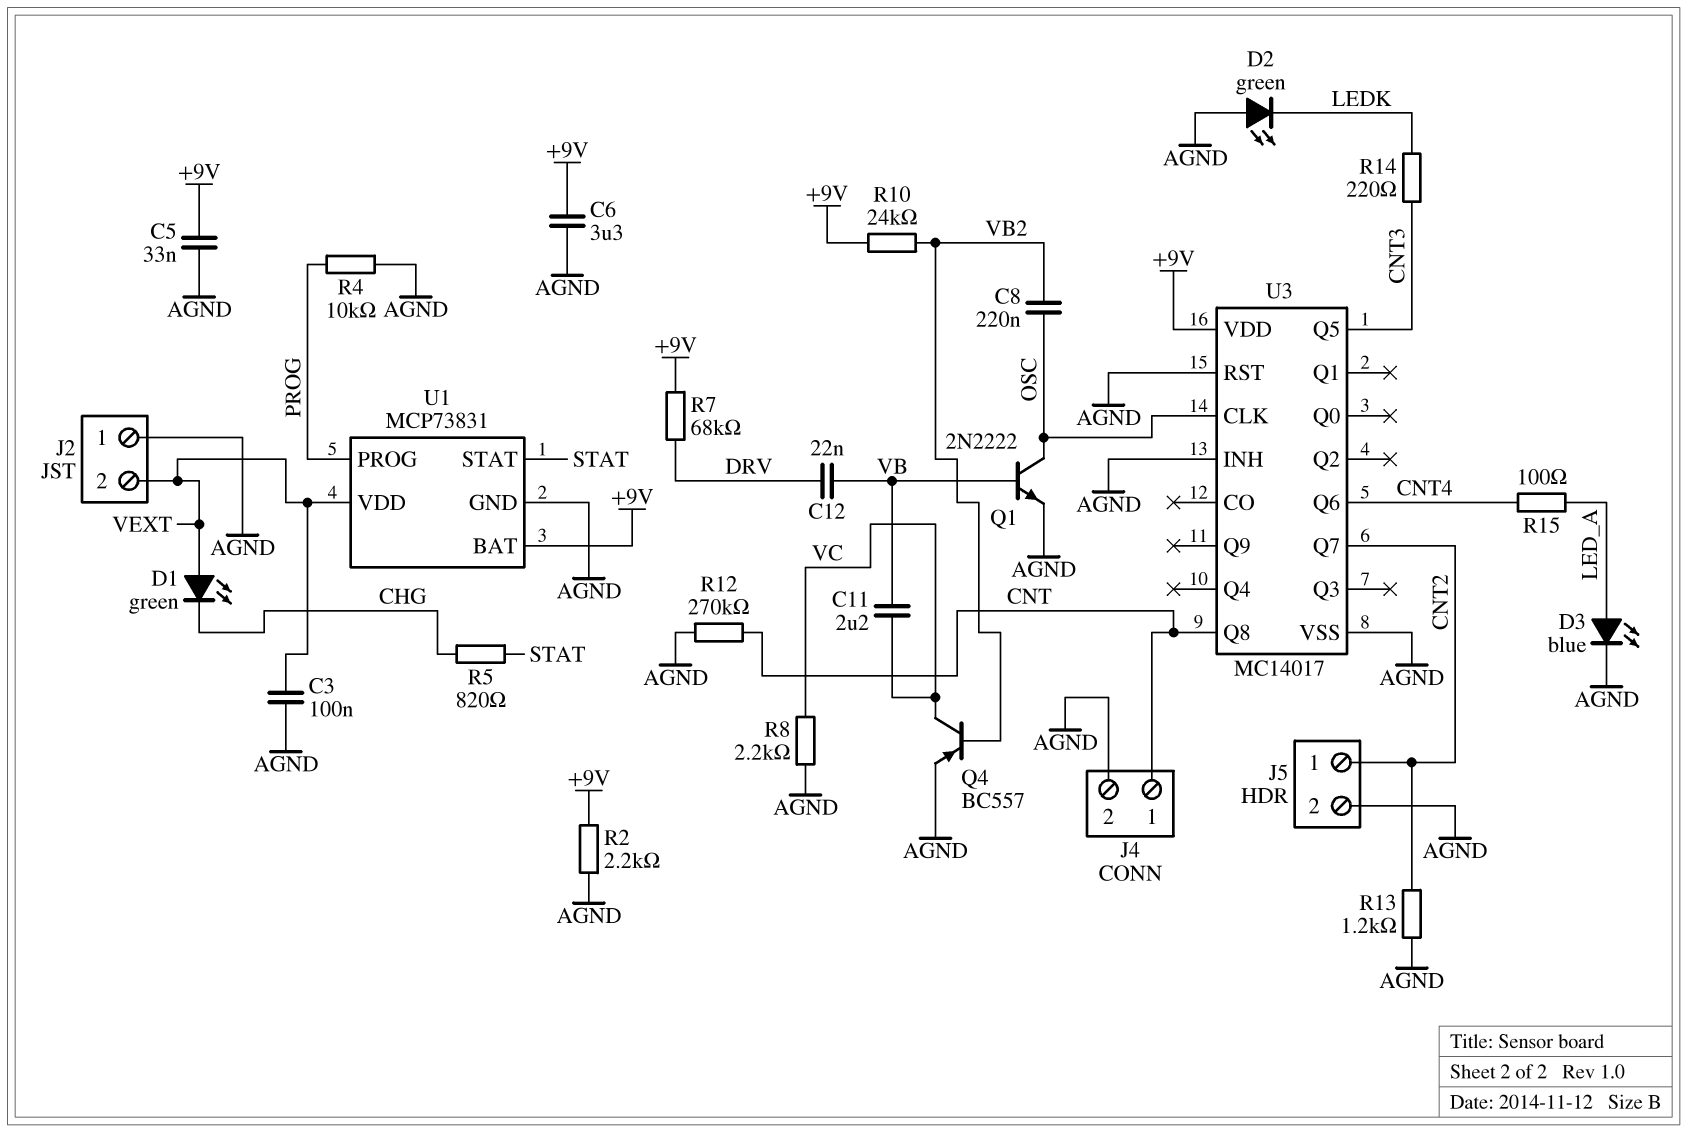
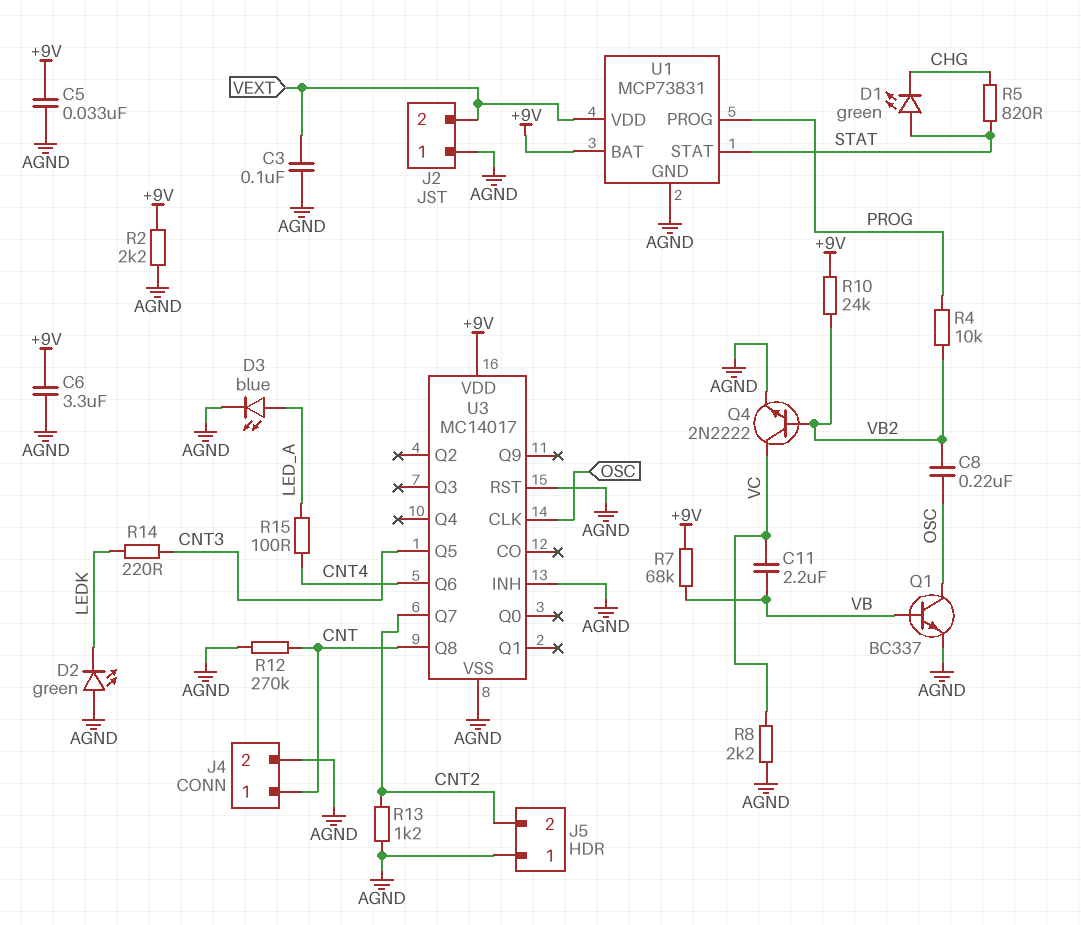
C12: 22nF (DRV, VB) -> none
D1: LED green (A VEXT, K CHG) -> LED green (A STAT, K CHG)
J5 pin 1: CNT2 -> AGND
J5 pin 2: AGND -> CNT2
Q1: NPN 2N2222 (B VB, C OSC, E AGND) -> NPN BC337 (B VB, C OSC, E AGND)
Q4: PNP BC557 (B VB2, C VC, E AGND) -> NPN 2N2222 (B VB2, C VC, E AGND)
R4: 10k (AGND, PROG) -> 10k (PROG, VB2)
R7: 68k (+9V, DRV) -> 68k (+9V, VB)

